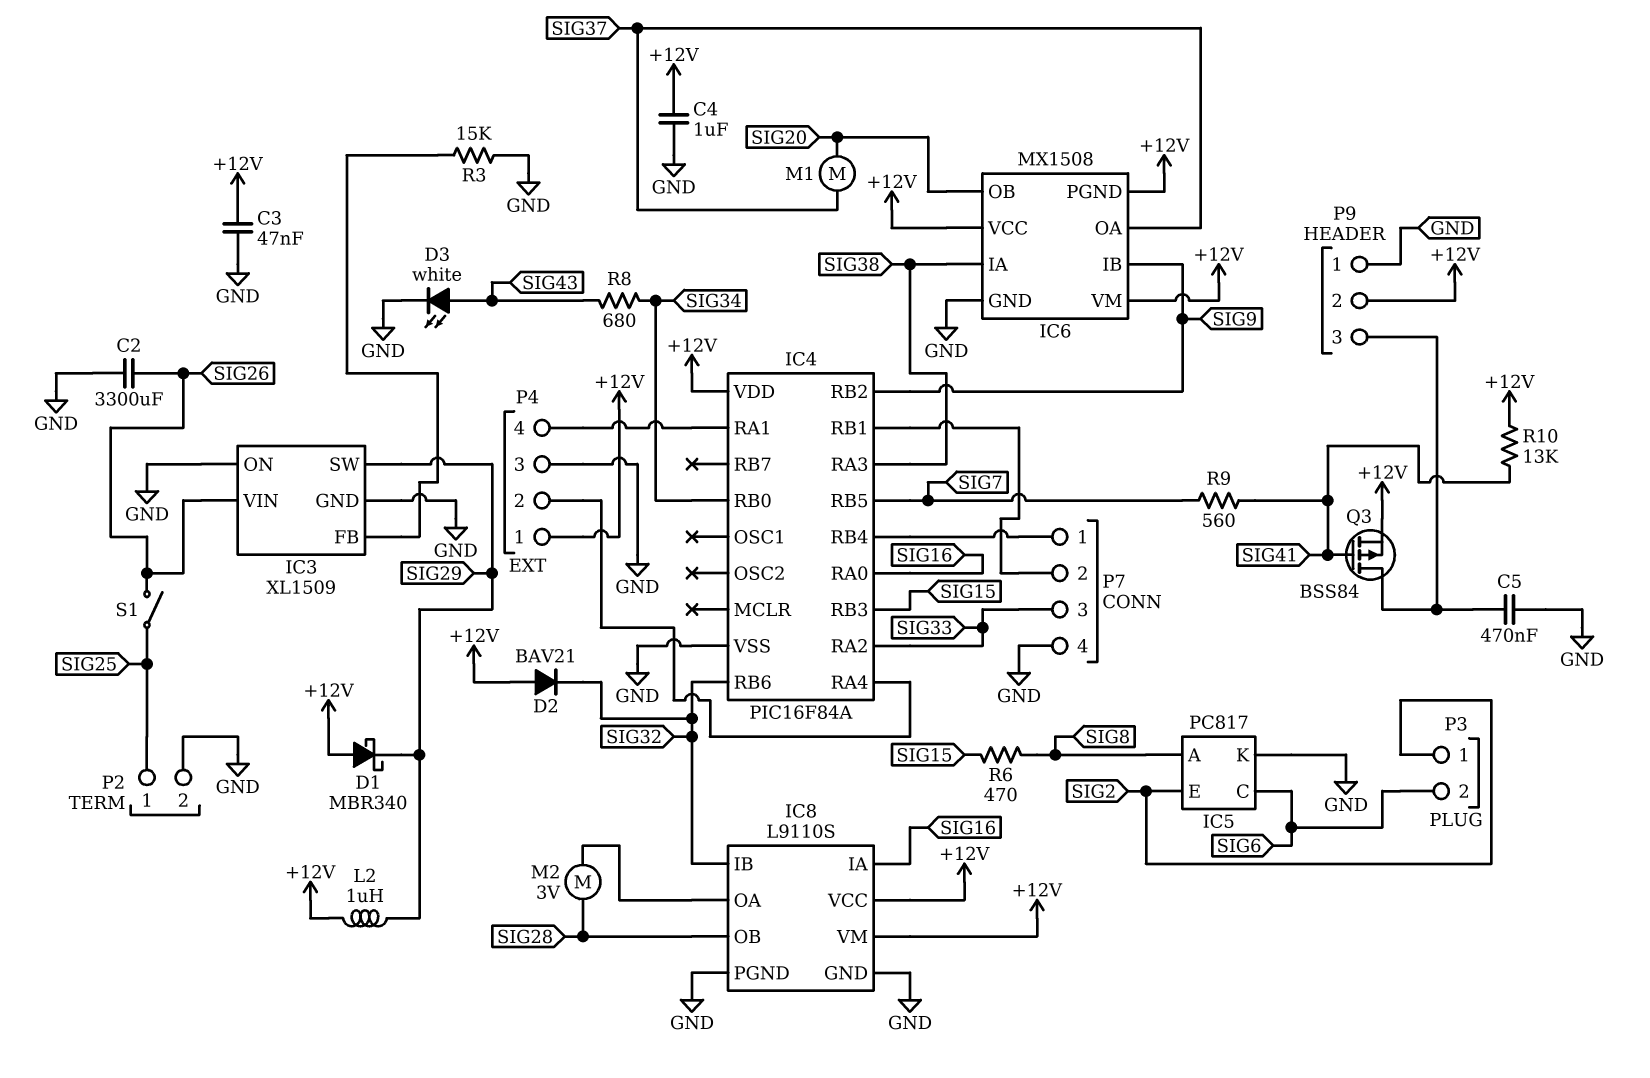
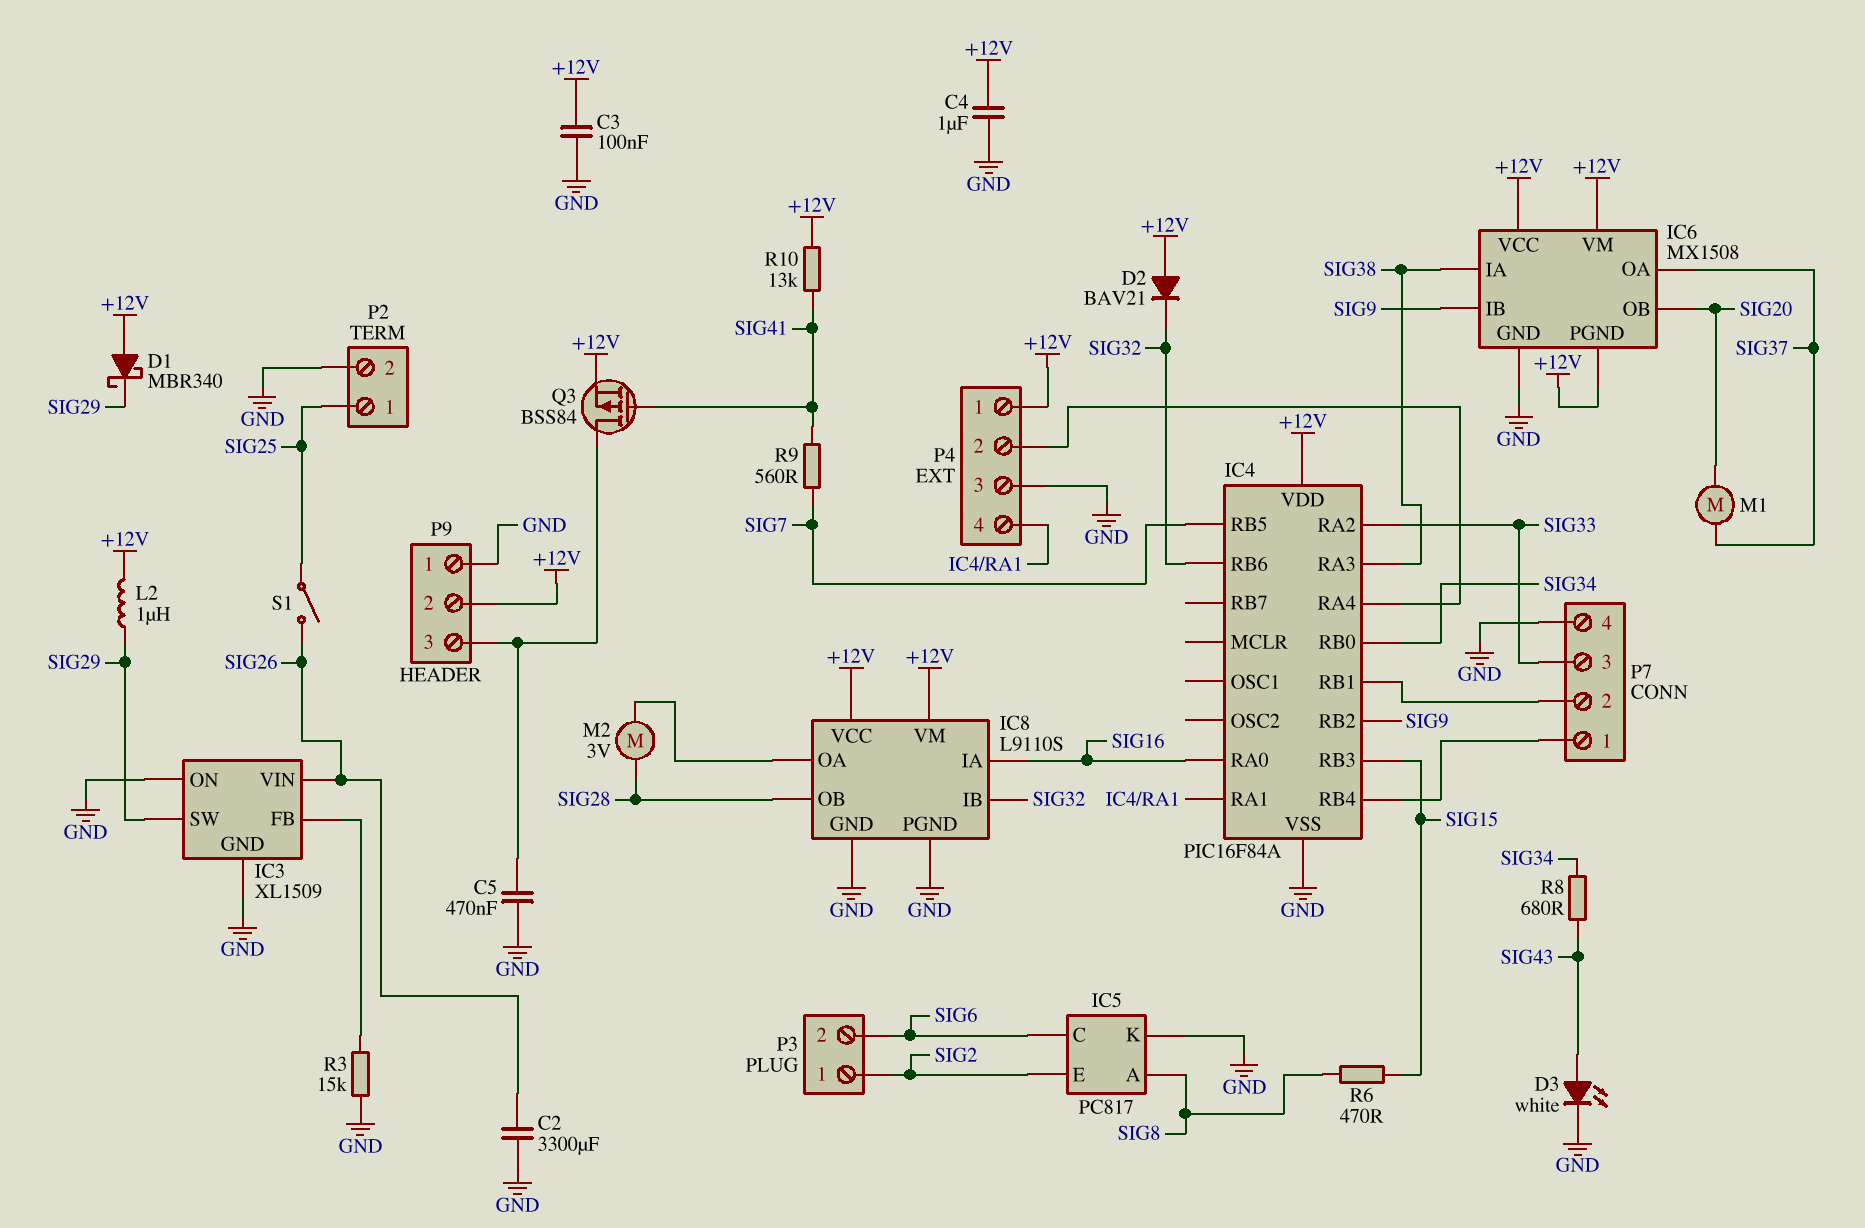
C3: 47nF (+12V, GND) -> 100nF (+12V, GND)

